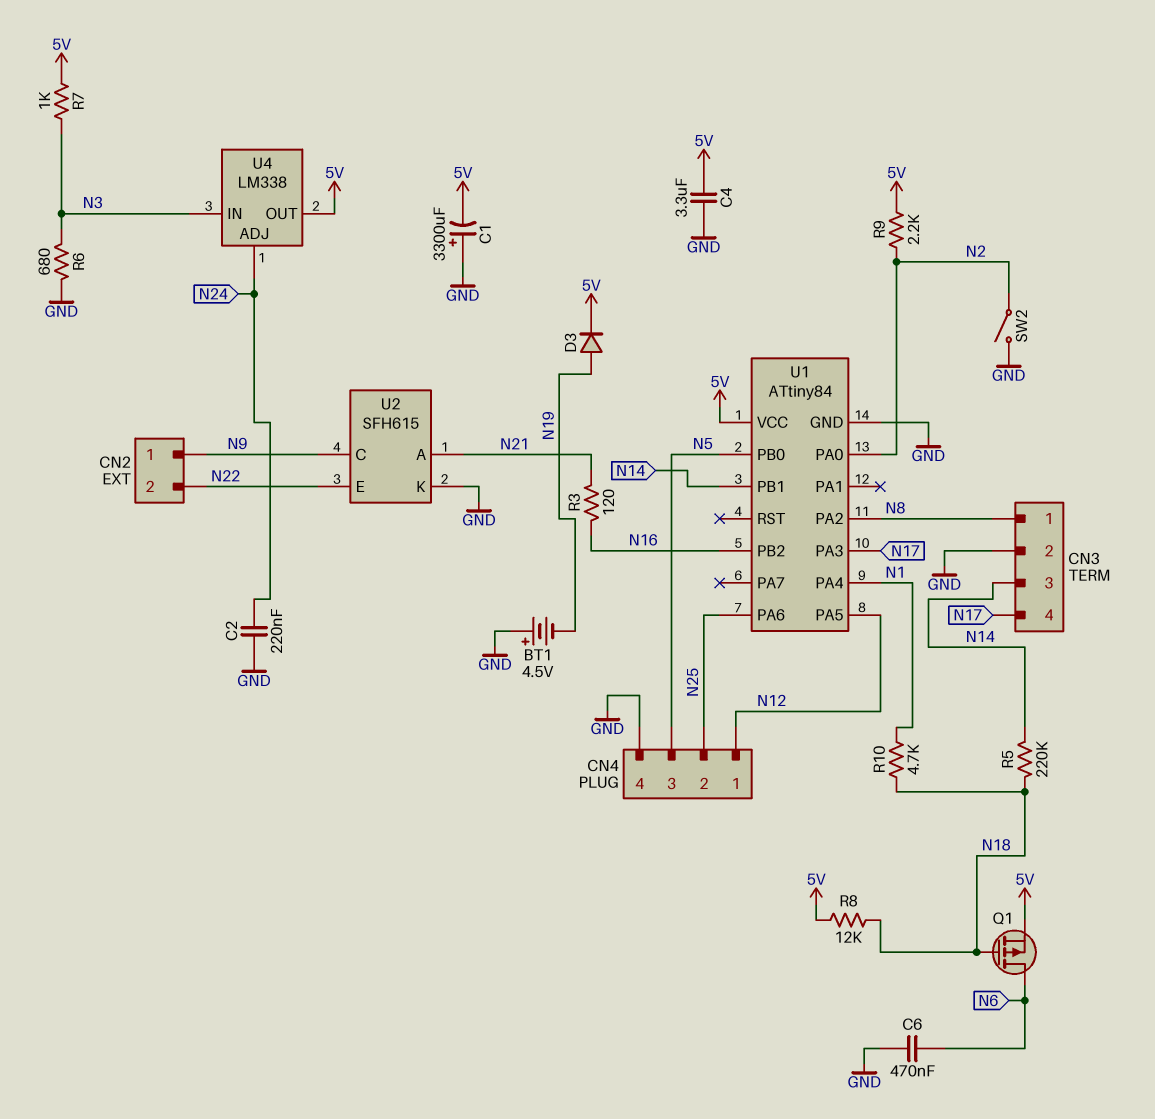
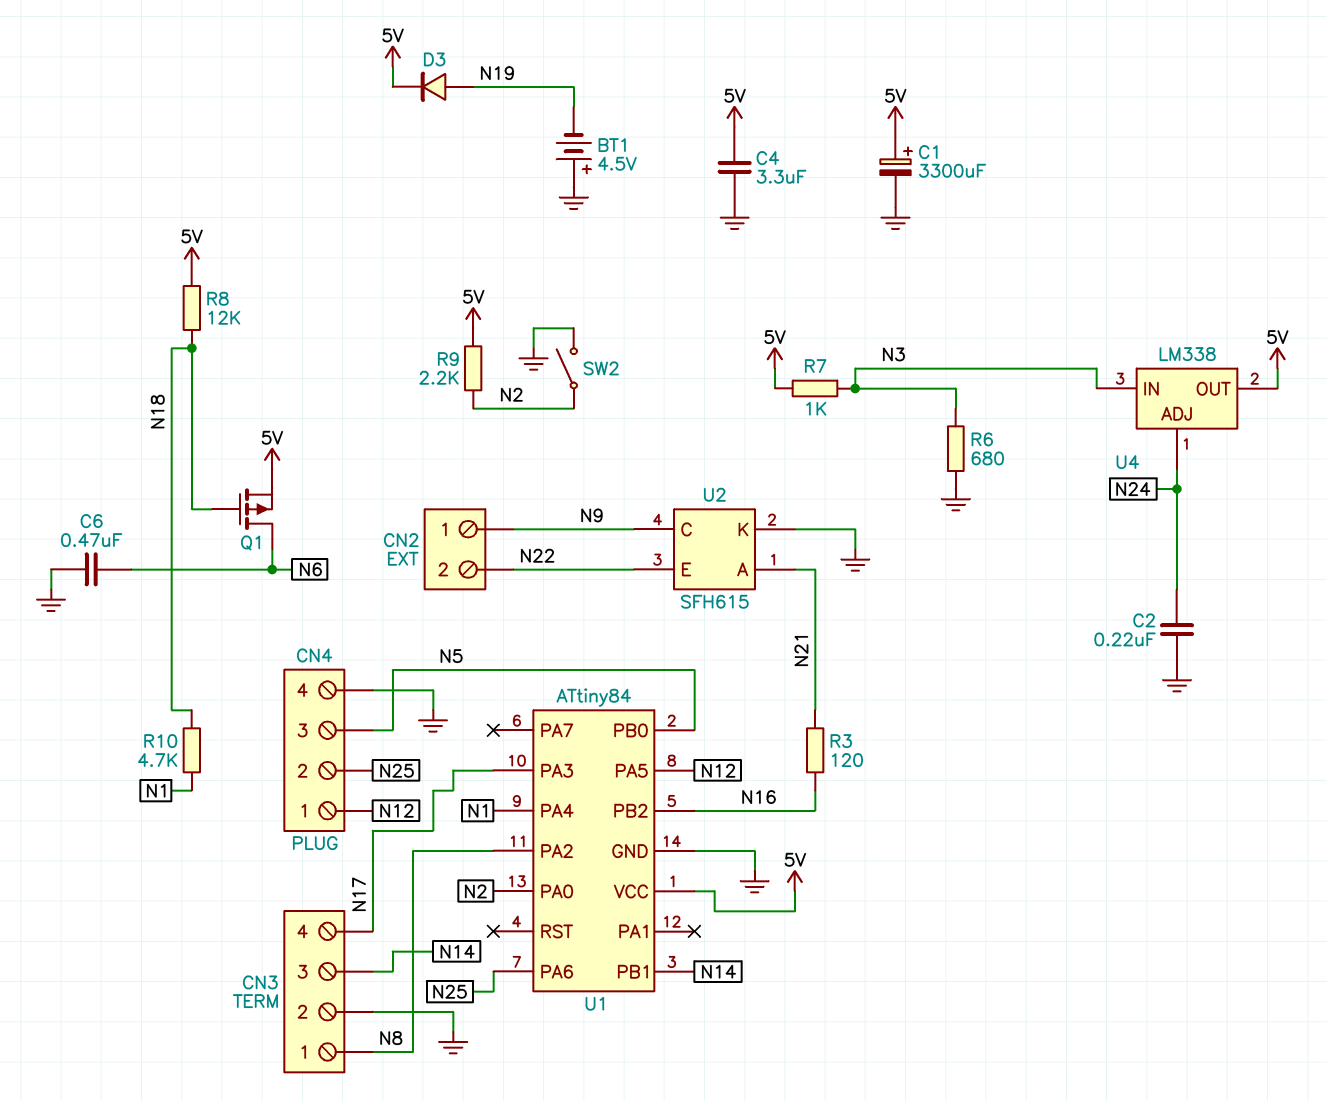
C1: 3300uF (plus GND, minus 5V) -> 3300uF (plus 5V, minus GND)
R5: 220k (N14, N18) -> none

